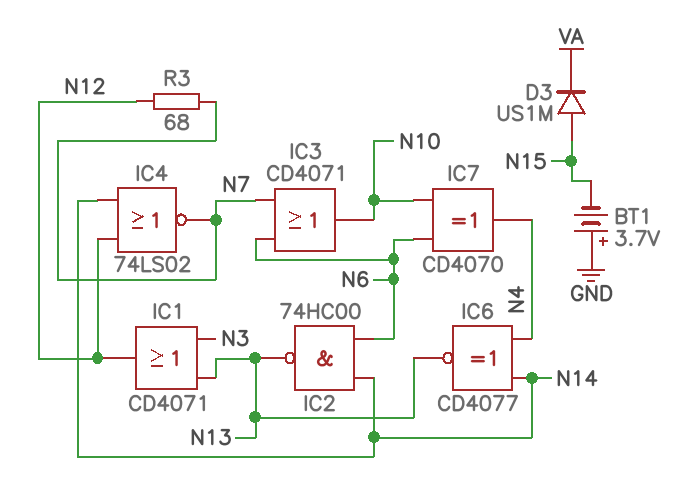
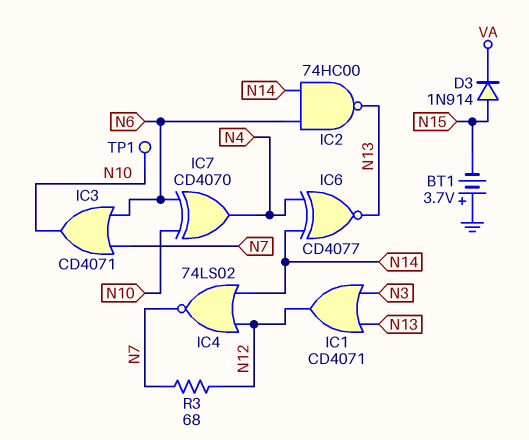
D3: diode US1M (A N15, K VA) -> diode 1N914 (A N15, K VA)
TP1: none -> test point (N10)

